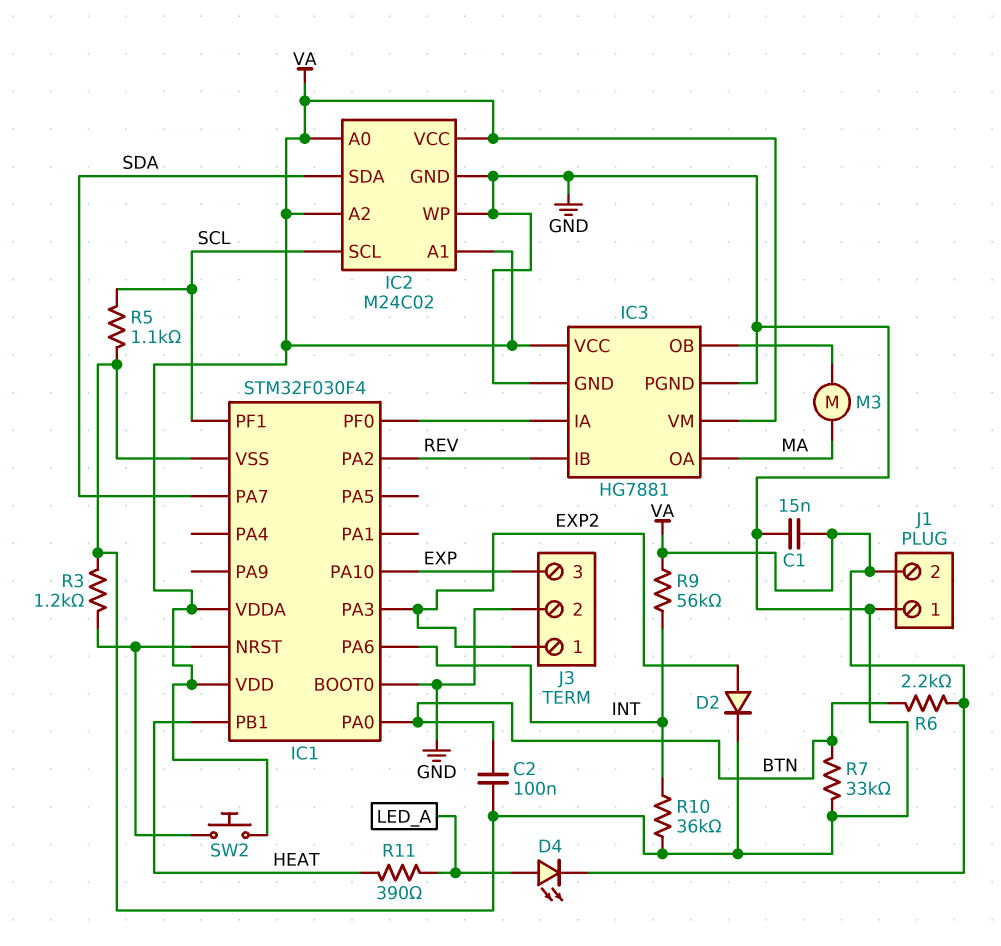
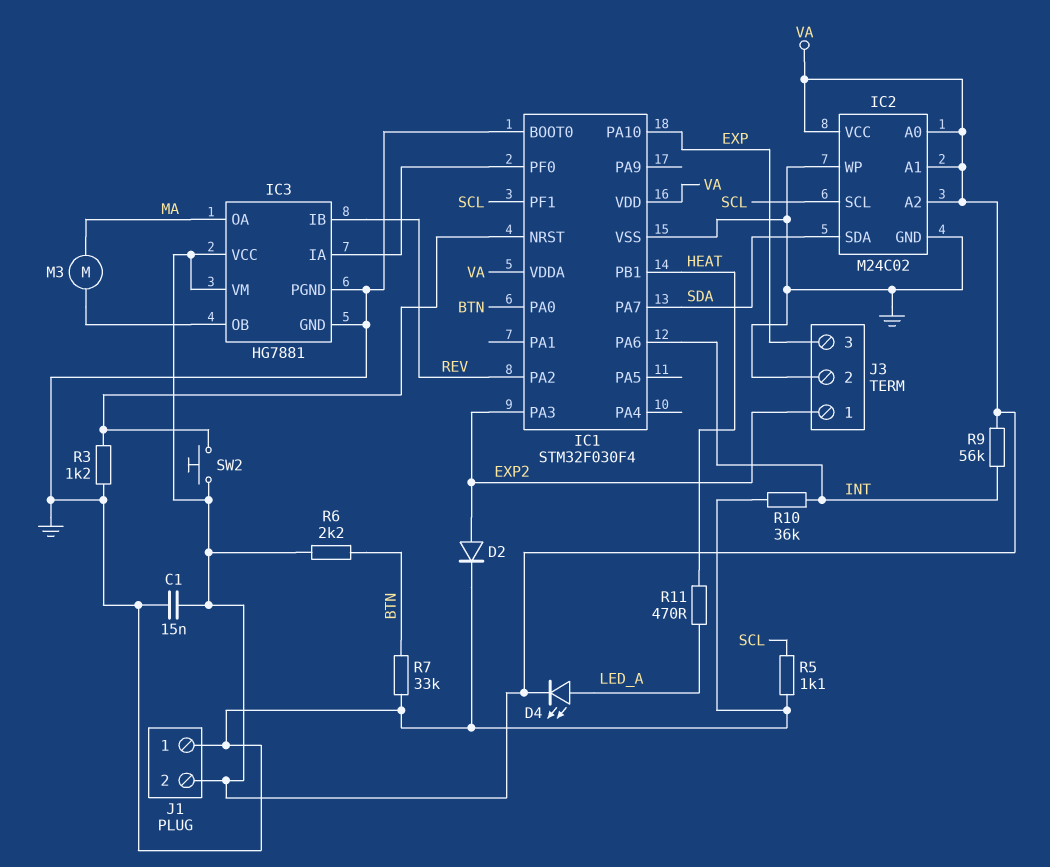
C2: 100nF (BTN, GND) -> none
R11: 390 (HEAT, LED_A) -> 470 (HEAT, LED_A)

